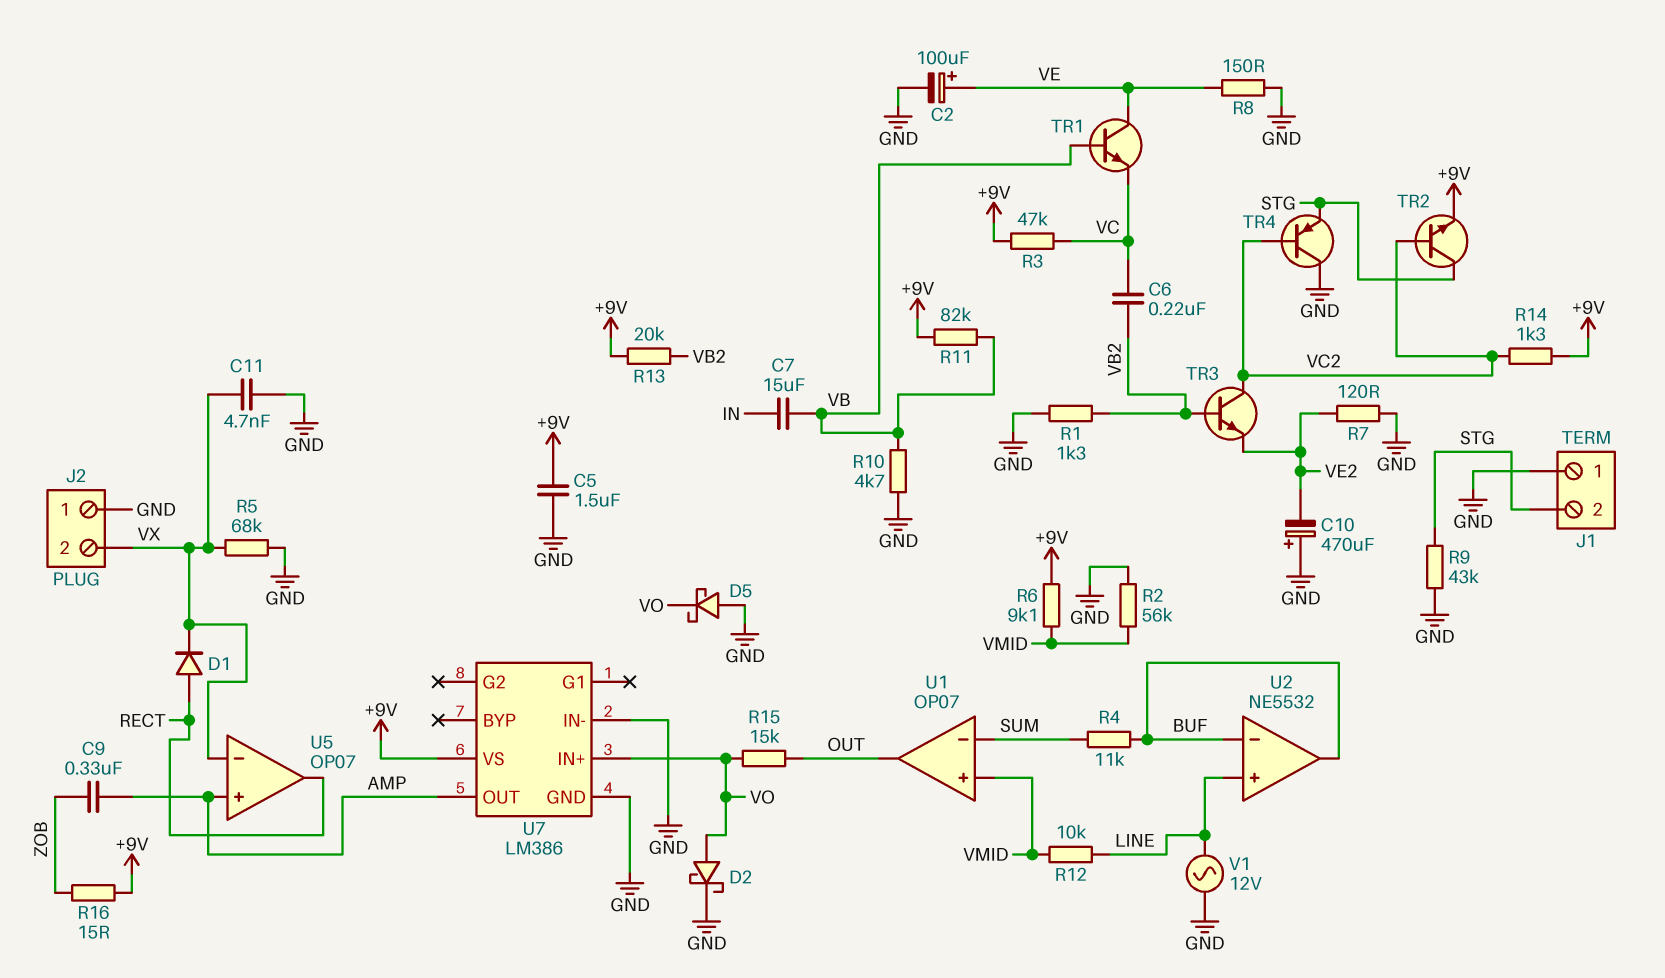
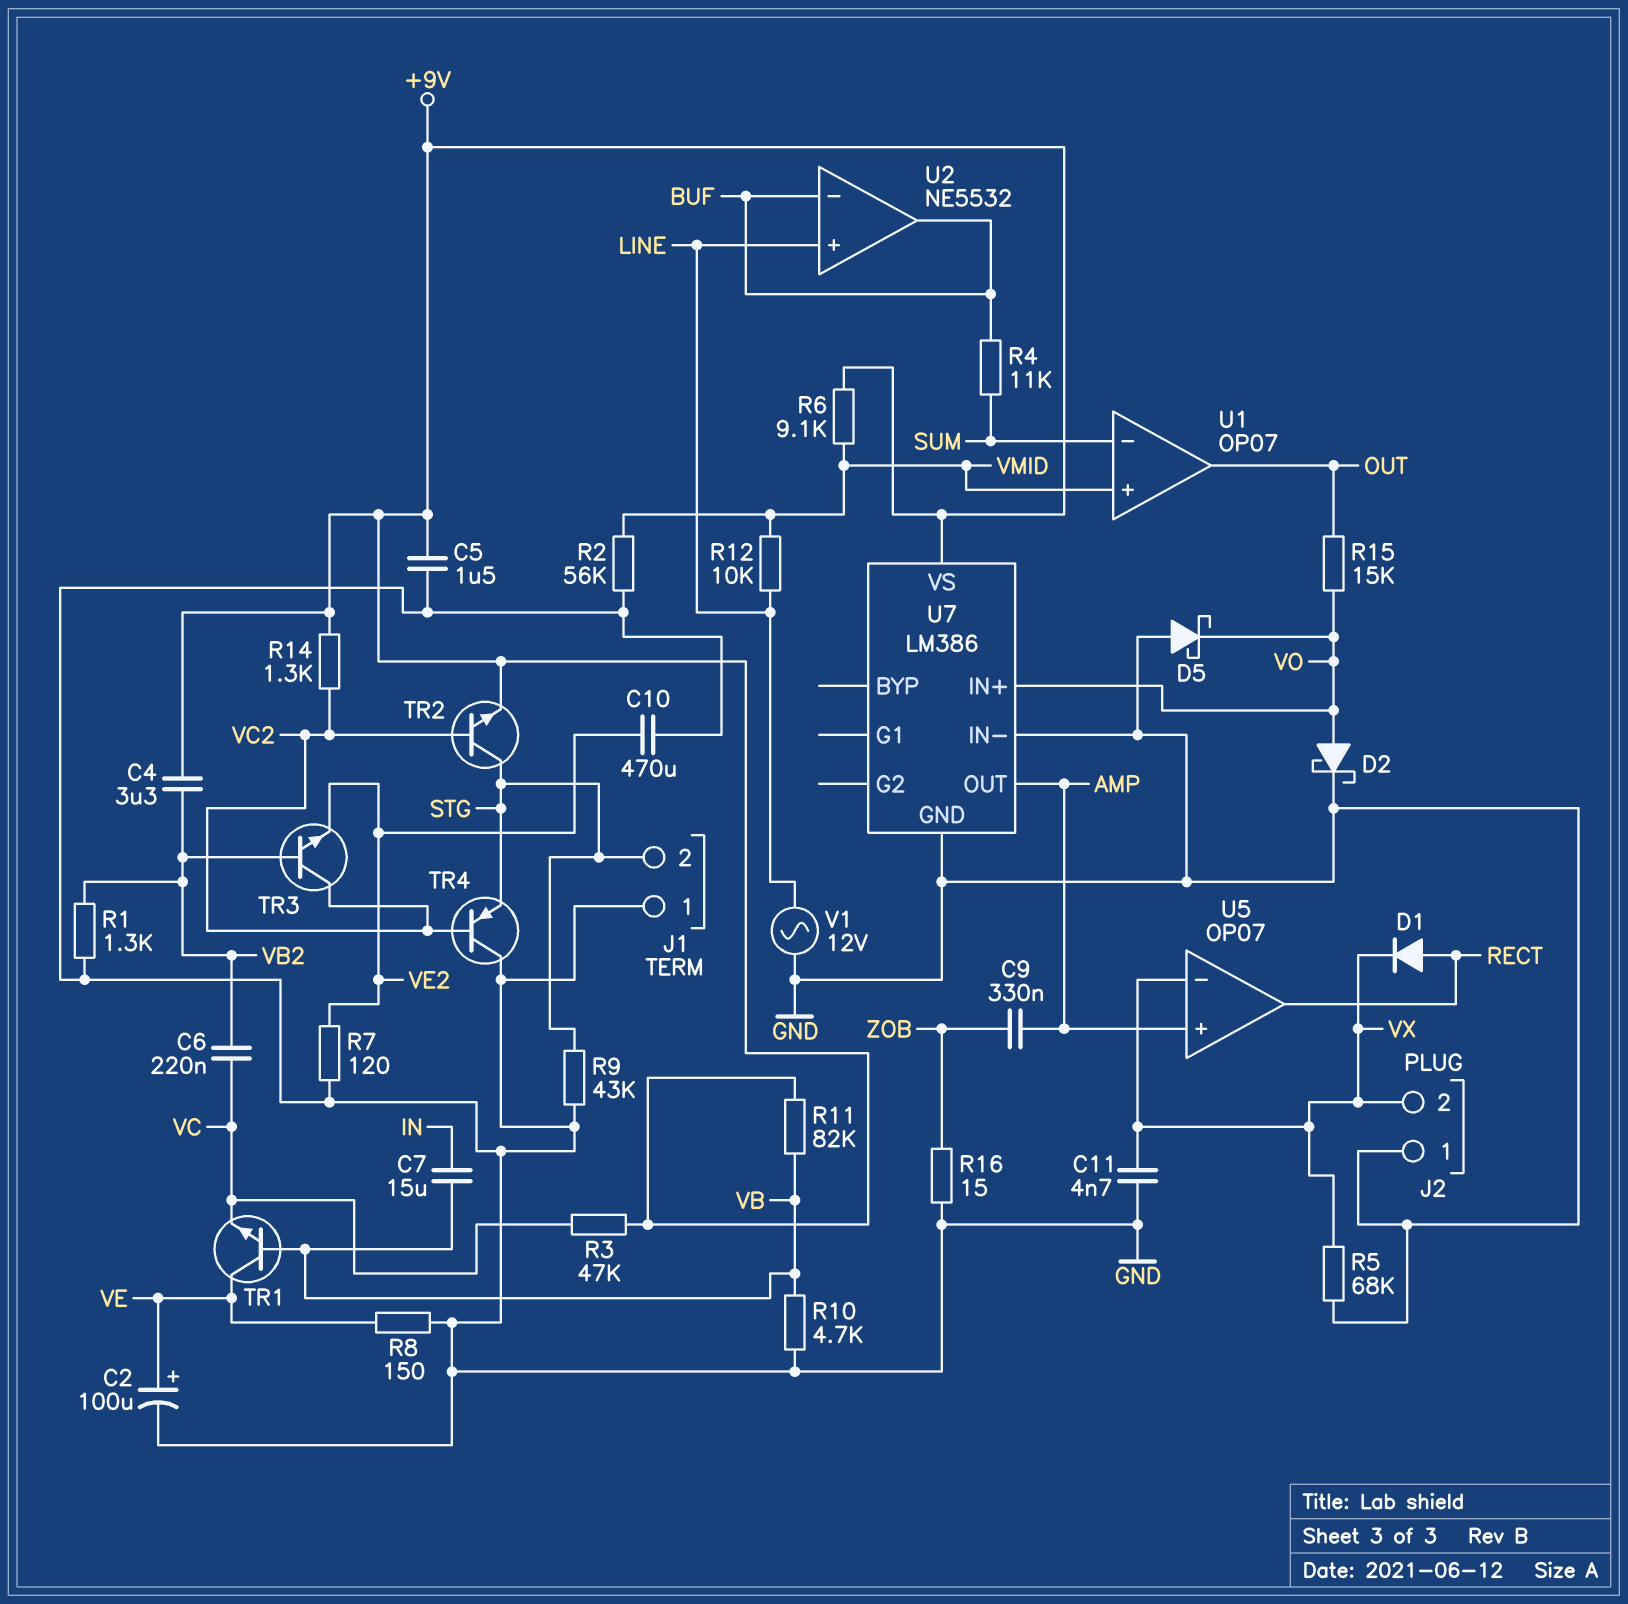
C4: none -> 3.3uF (+9V, VB2)
C10: 470uF (plus GND, minus VE2) -> 470uF (GND, VE2)
R13: 20k (+9V, VB2) -> none
R16: 15 (+9V, ZOB) -> 15 (GND, ZOB)

